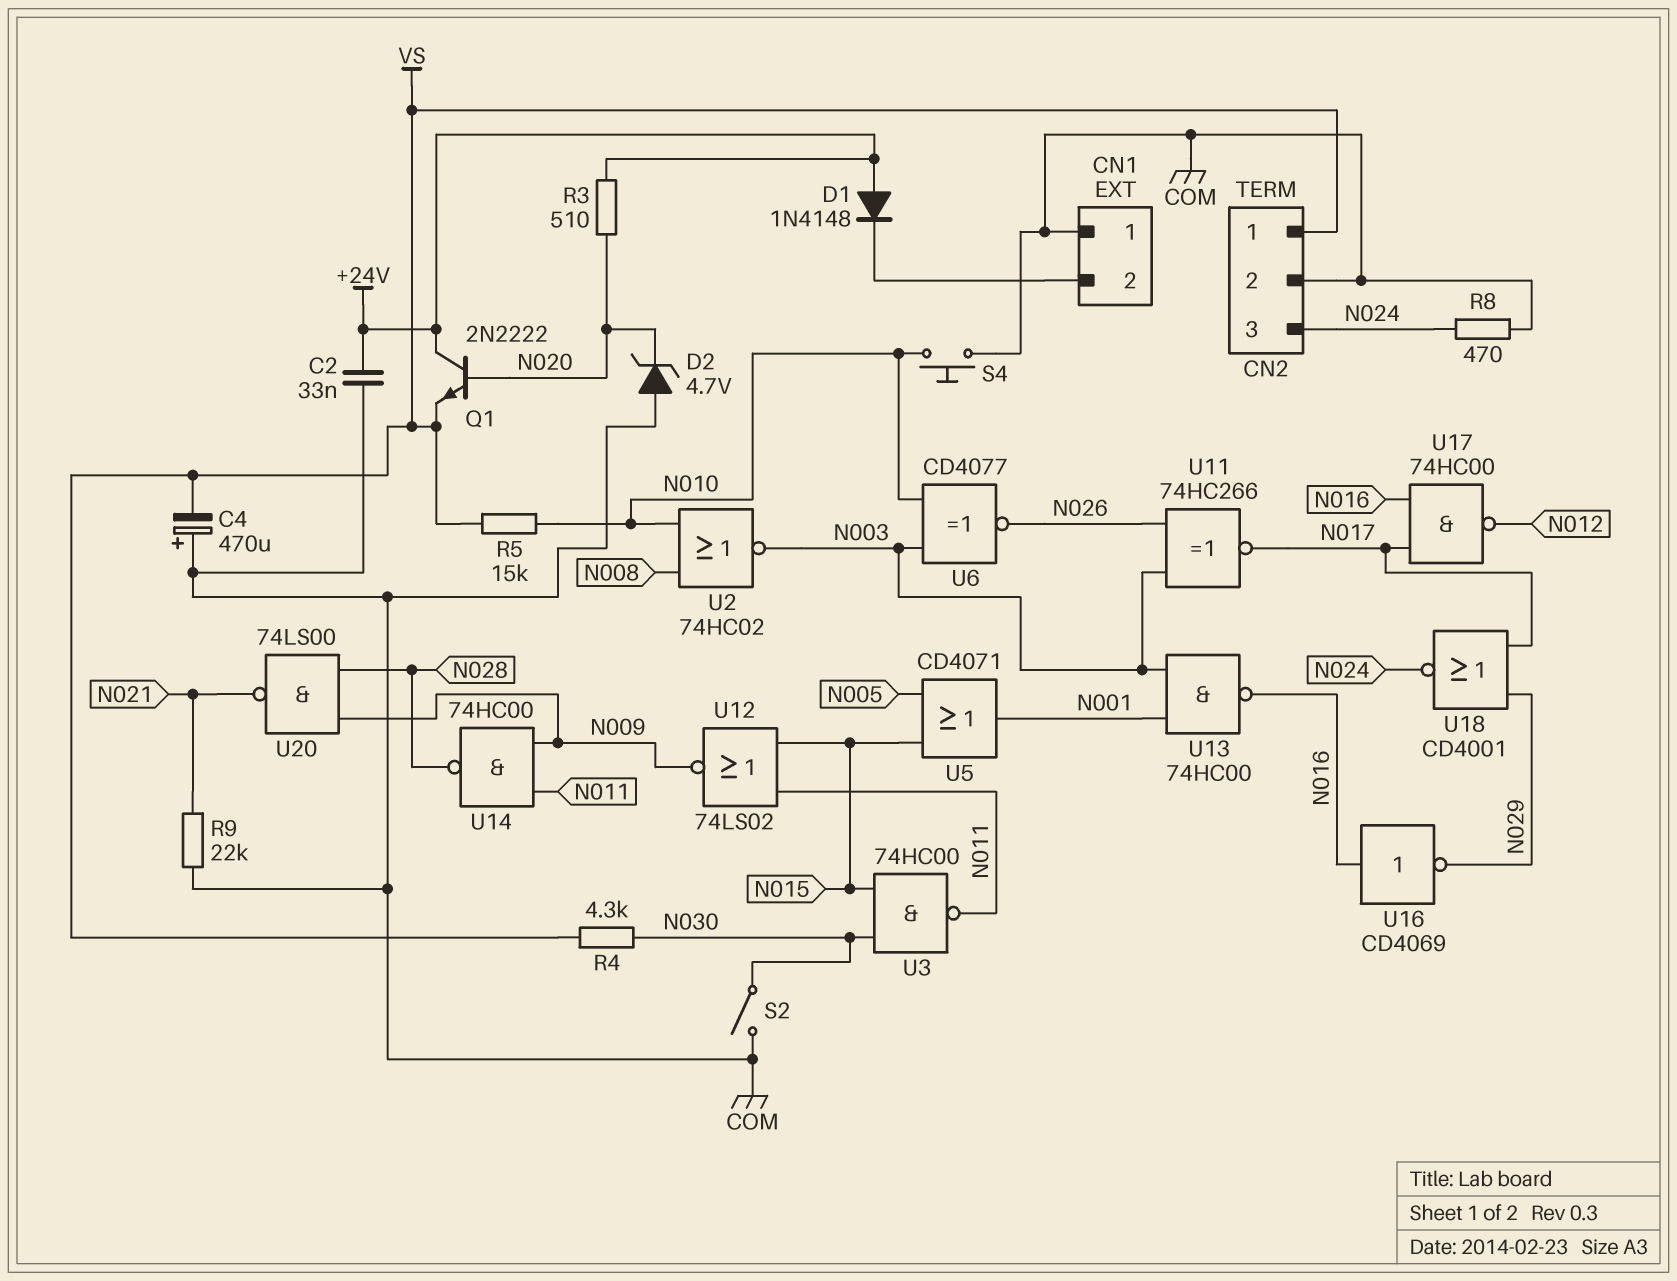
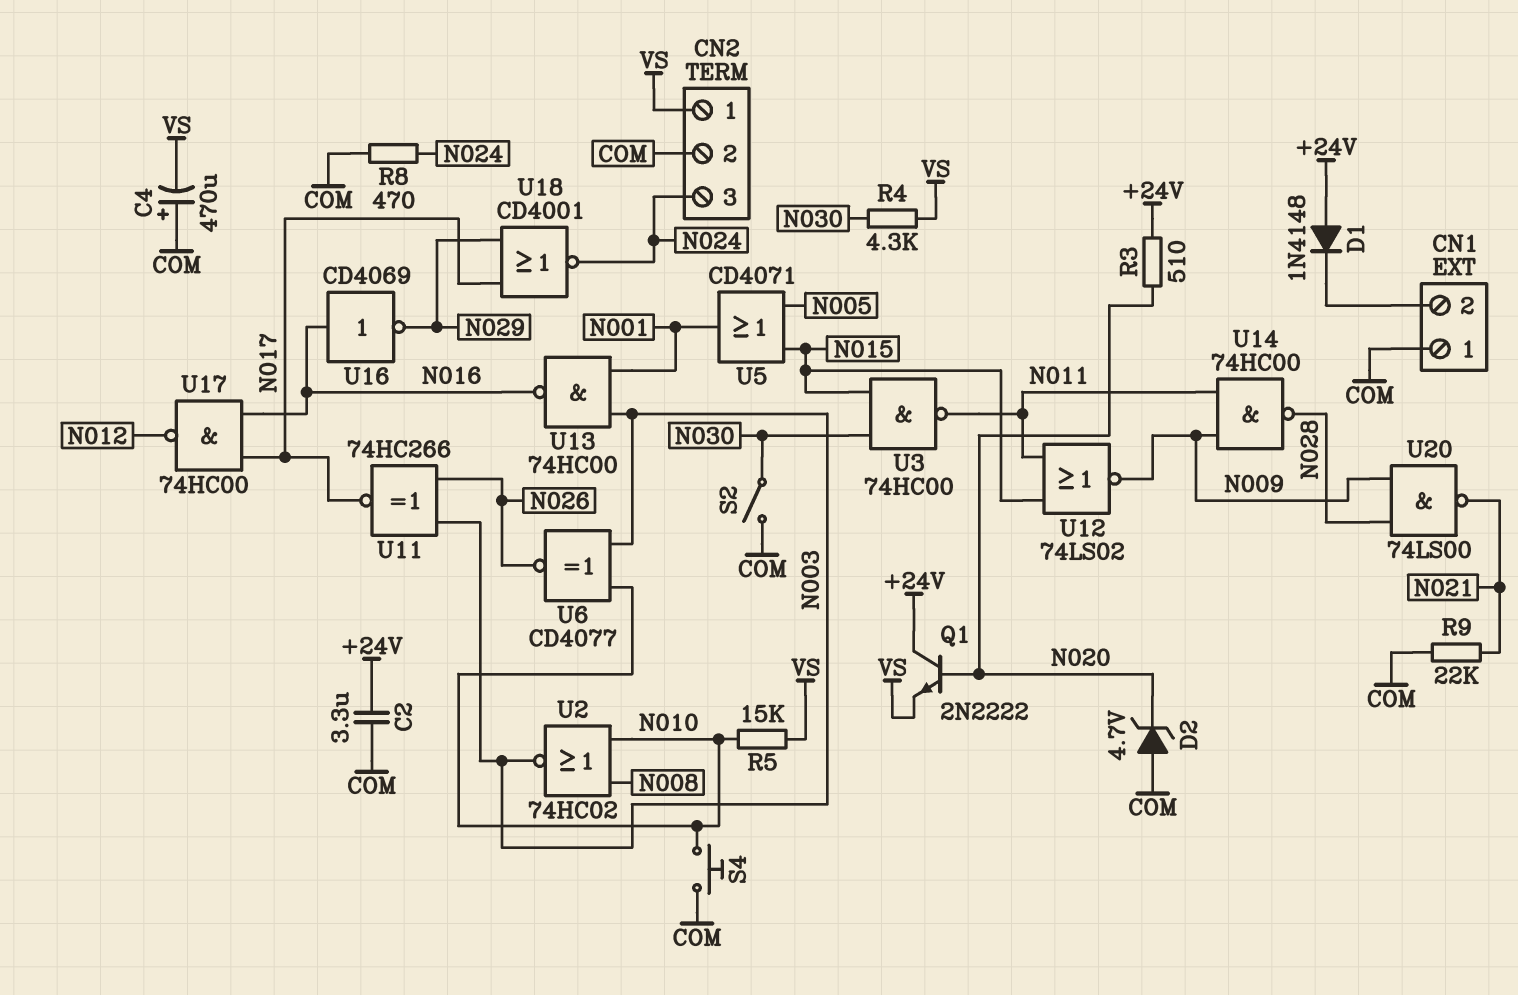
C2: 33nF (+24V, COM) -> 3.3uF (+24V, COM)

